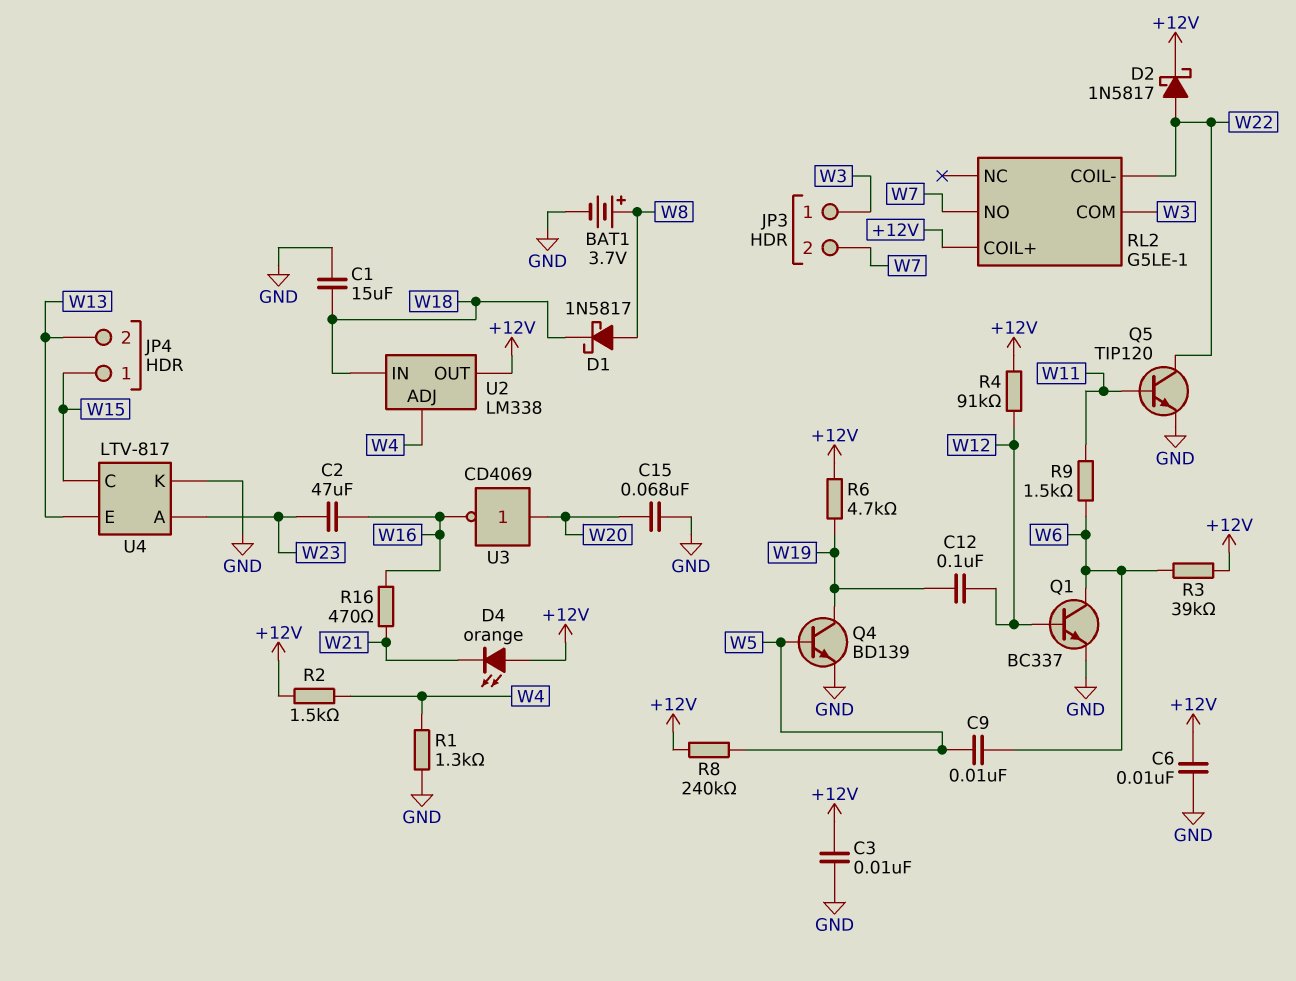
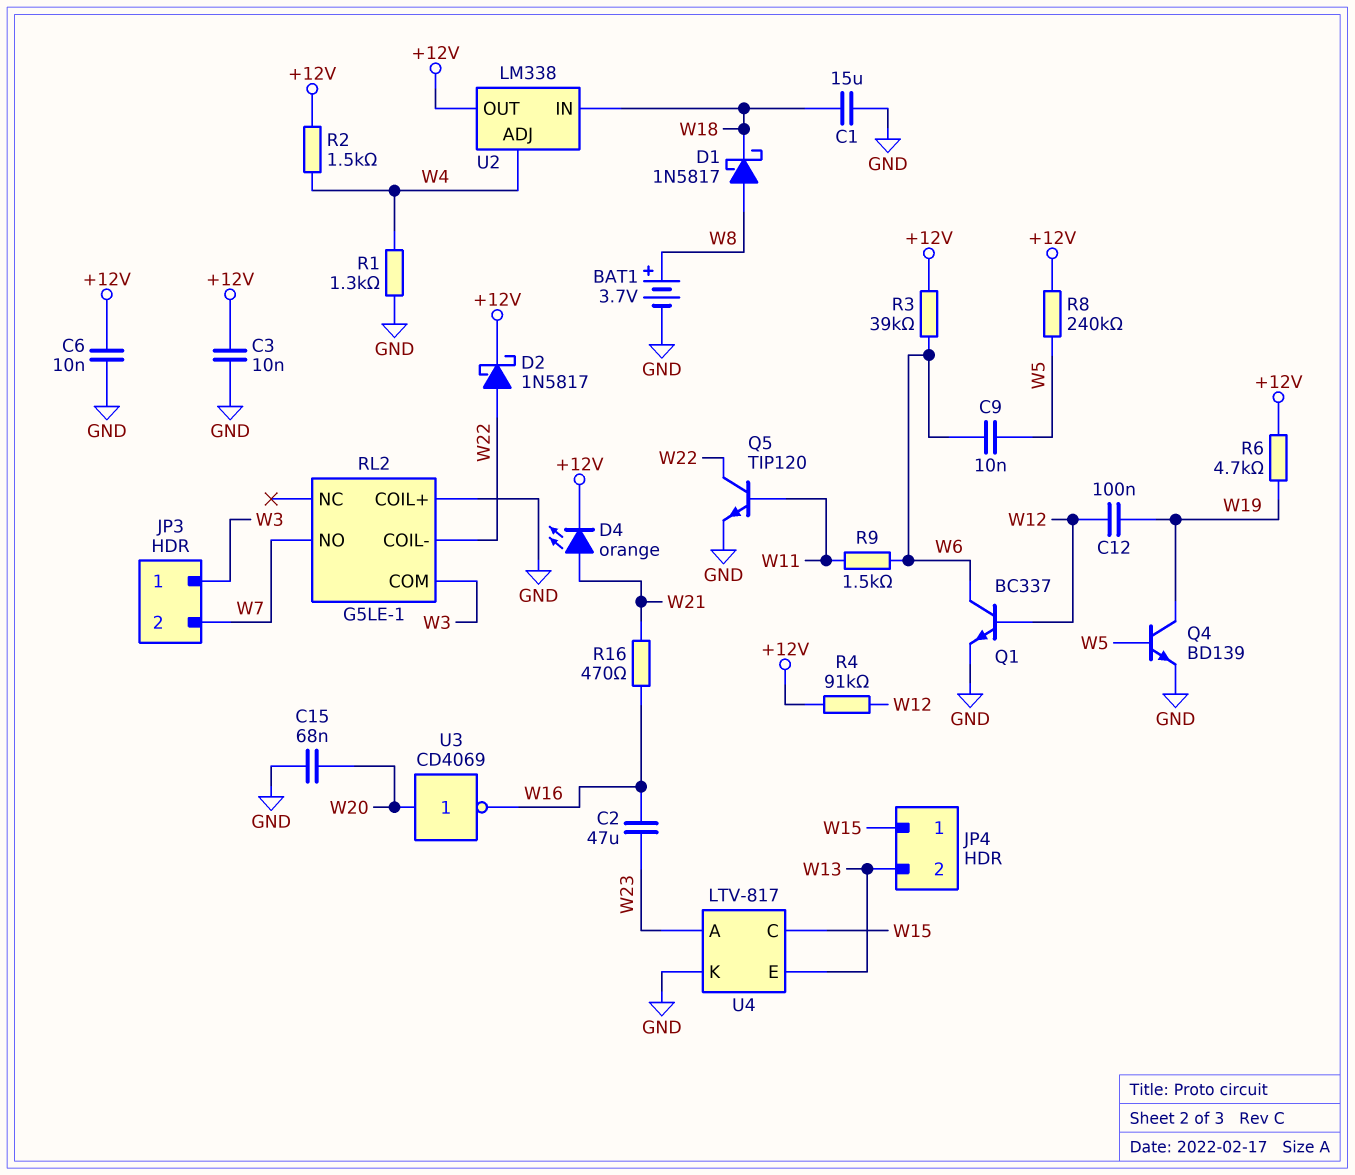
D4: LED orange (A +12V, K W21) -> LED orange (A W21, K +12V)
RL2 pin COIL+: +12V -> GND

